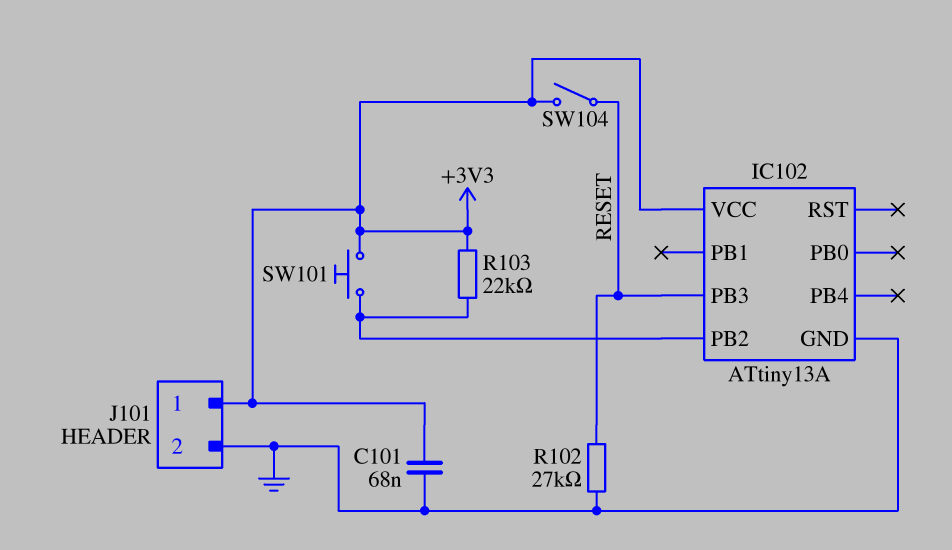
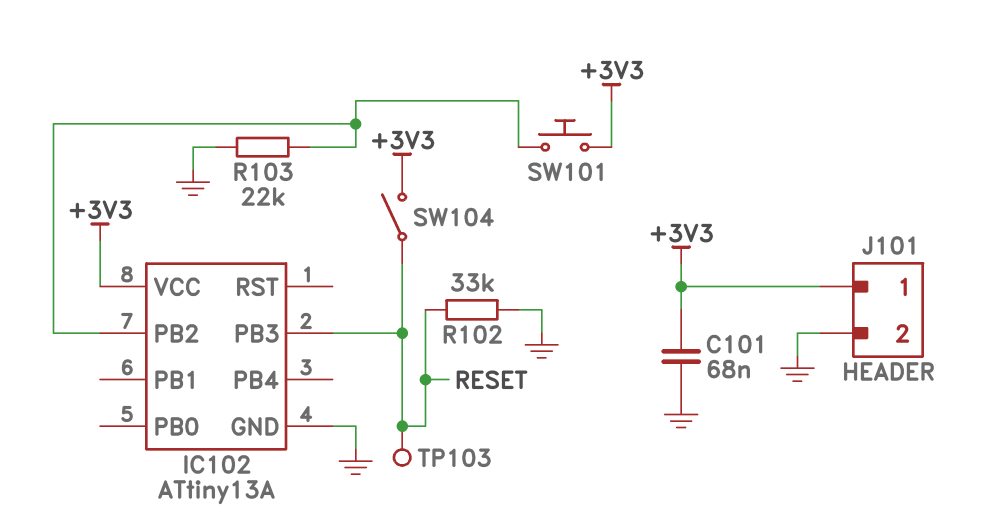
R102: 27k (GND, RESET) -> 33k (GND, RESET)
R103: 22k (+3V3, IC102/PB2) -> 22k (GND, IC102/PB2)
TP103: none -> test point (RESET)

